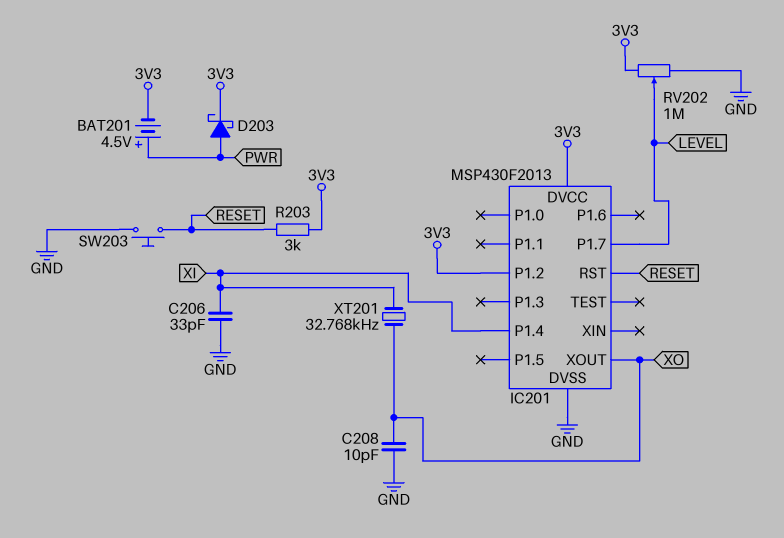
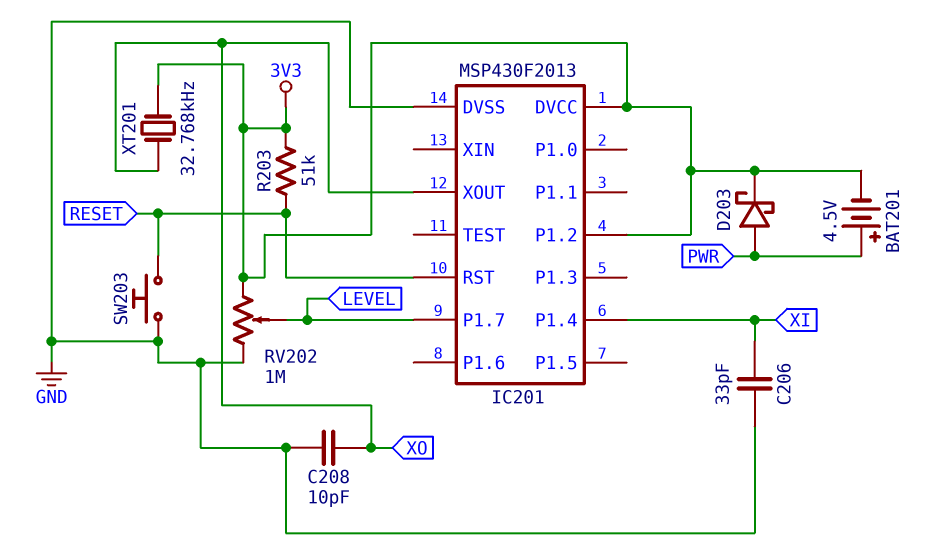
R203: 3k (3V3, RESET) -> 51k (3V3, RESET)
XT201: 32.768kHz (XI, XO) -> 32.768kHz (3V3, XO)

